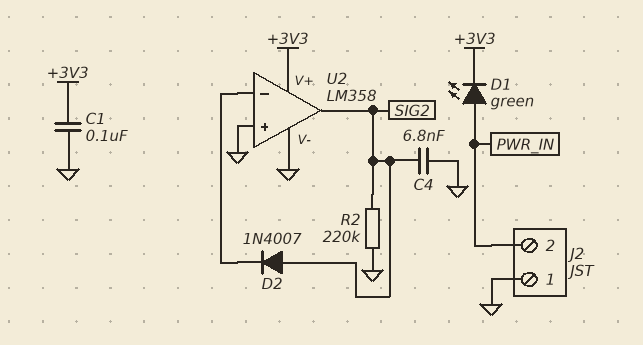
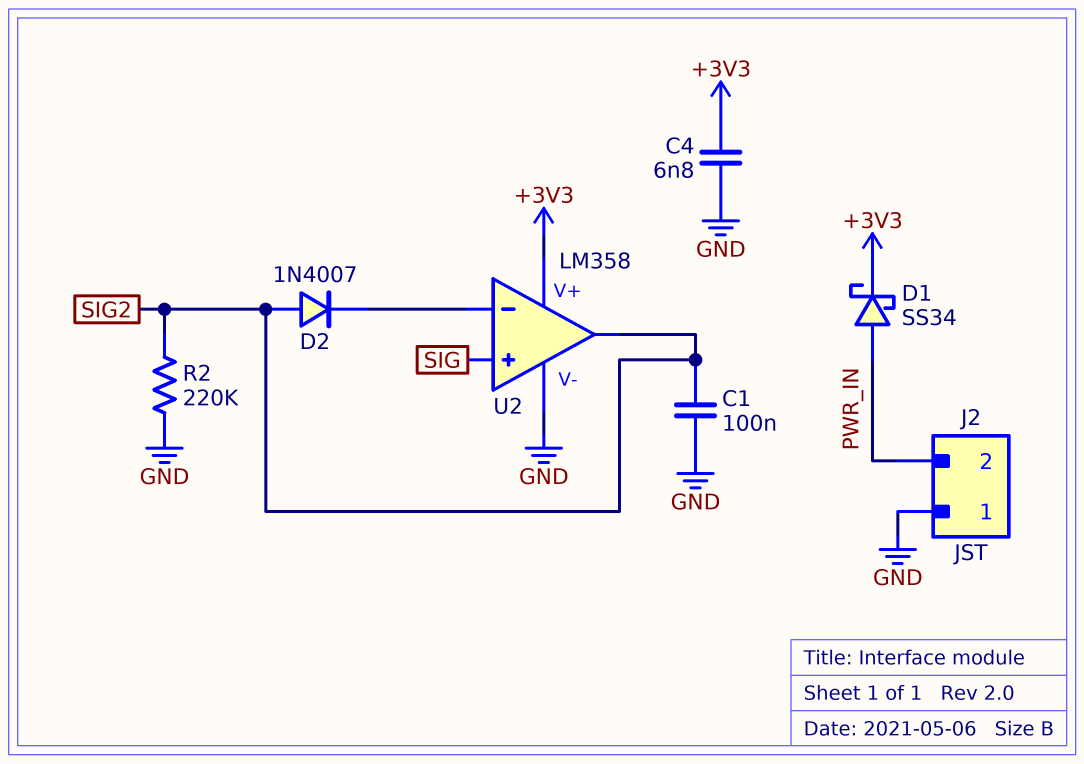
C1: 100nF (+3V3, GND) -> 100nF (GND, SIG2)
C4: 6.8nF (GND, SIG2) -> 6.8nF (+3V3, GND)
D1: LED green (A PWR_IN, K +3V3) -> schottky SS34 (A PWR_IN, K +3V3)
U2 pin in+: GND -> SIG

